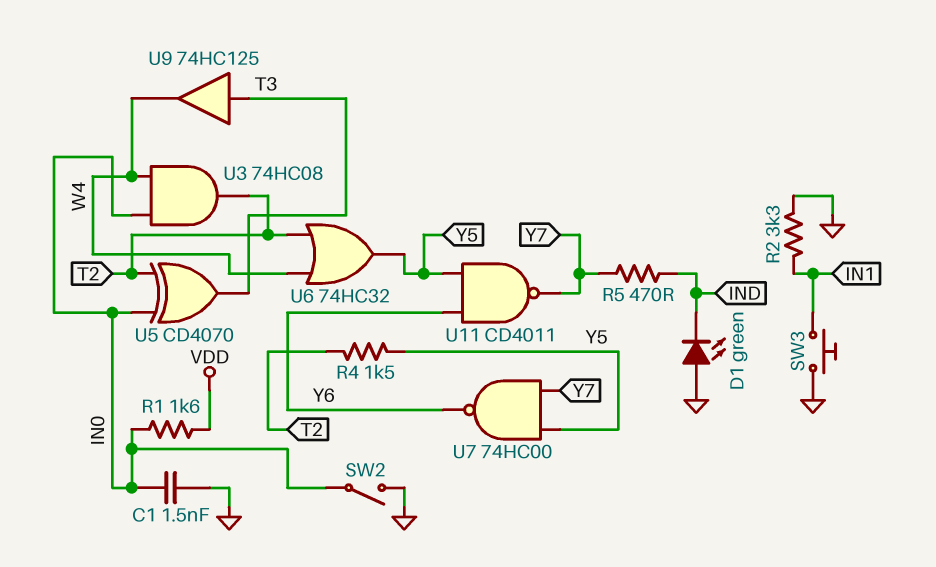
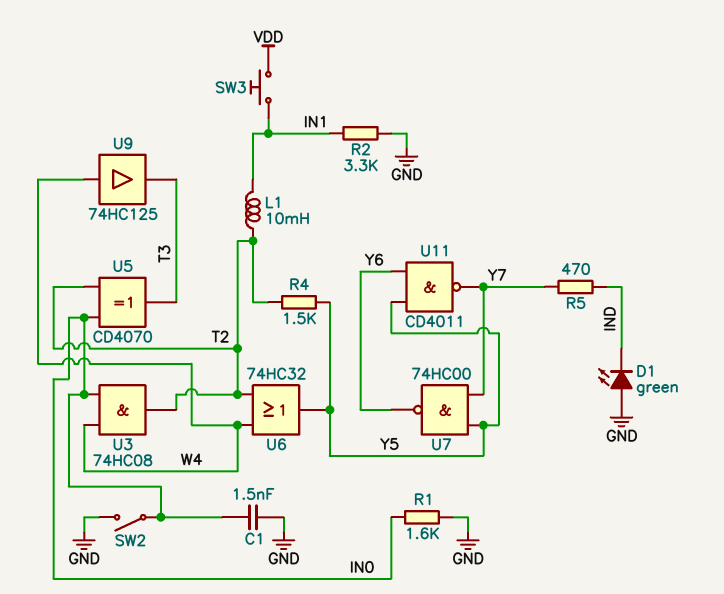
L1: none -> 10mH (IN1, T2)
R1: 1.6k (IN0, VDD) -> 1.6k (GND, IN0)
SW3: button (GND, IN1) -> button (IN1, VDD)
U9: buffer 74HC125 (in T3, out W4) -> buffer 74HC125 (in W4, out T3)

